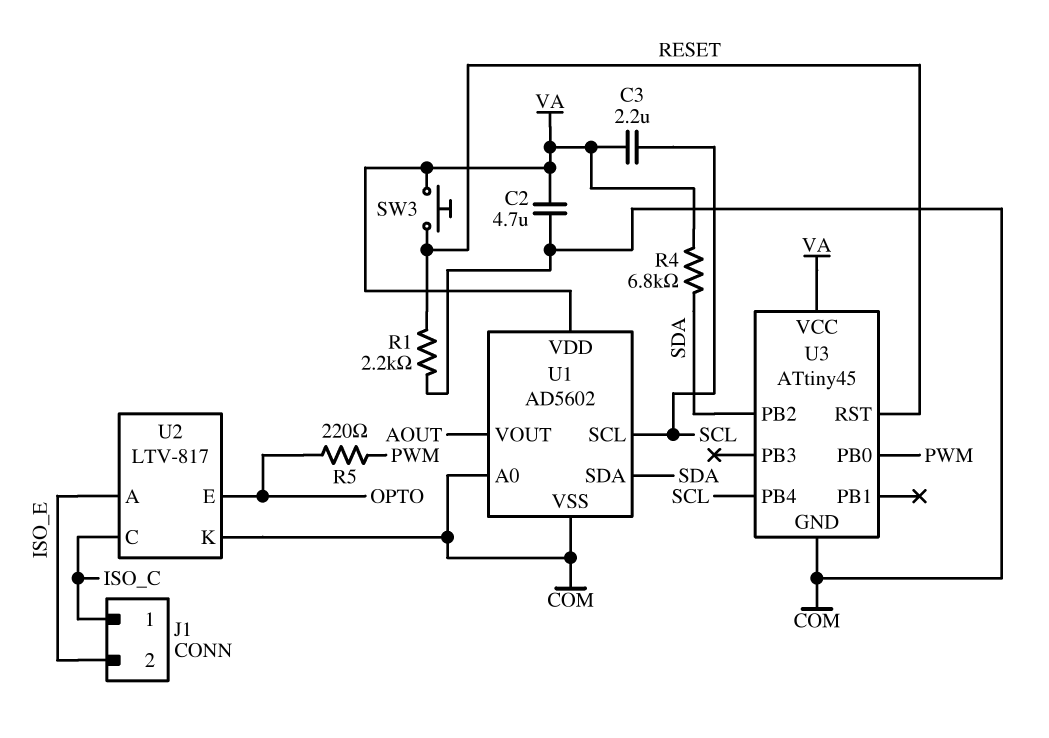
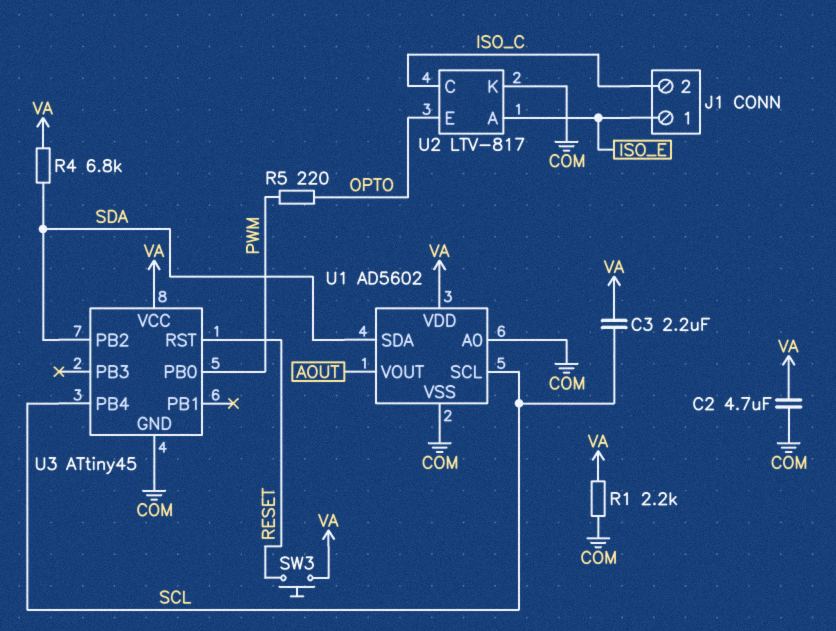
J1 pin 1: ISO_C -> ISO_E
J1 pin 2: ISO_E -> ISO_C
R1: 2.2k (COM, RESET) -> 2.2k (COM, VA)

